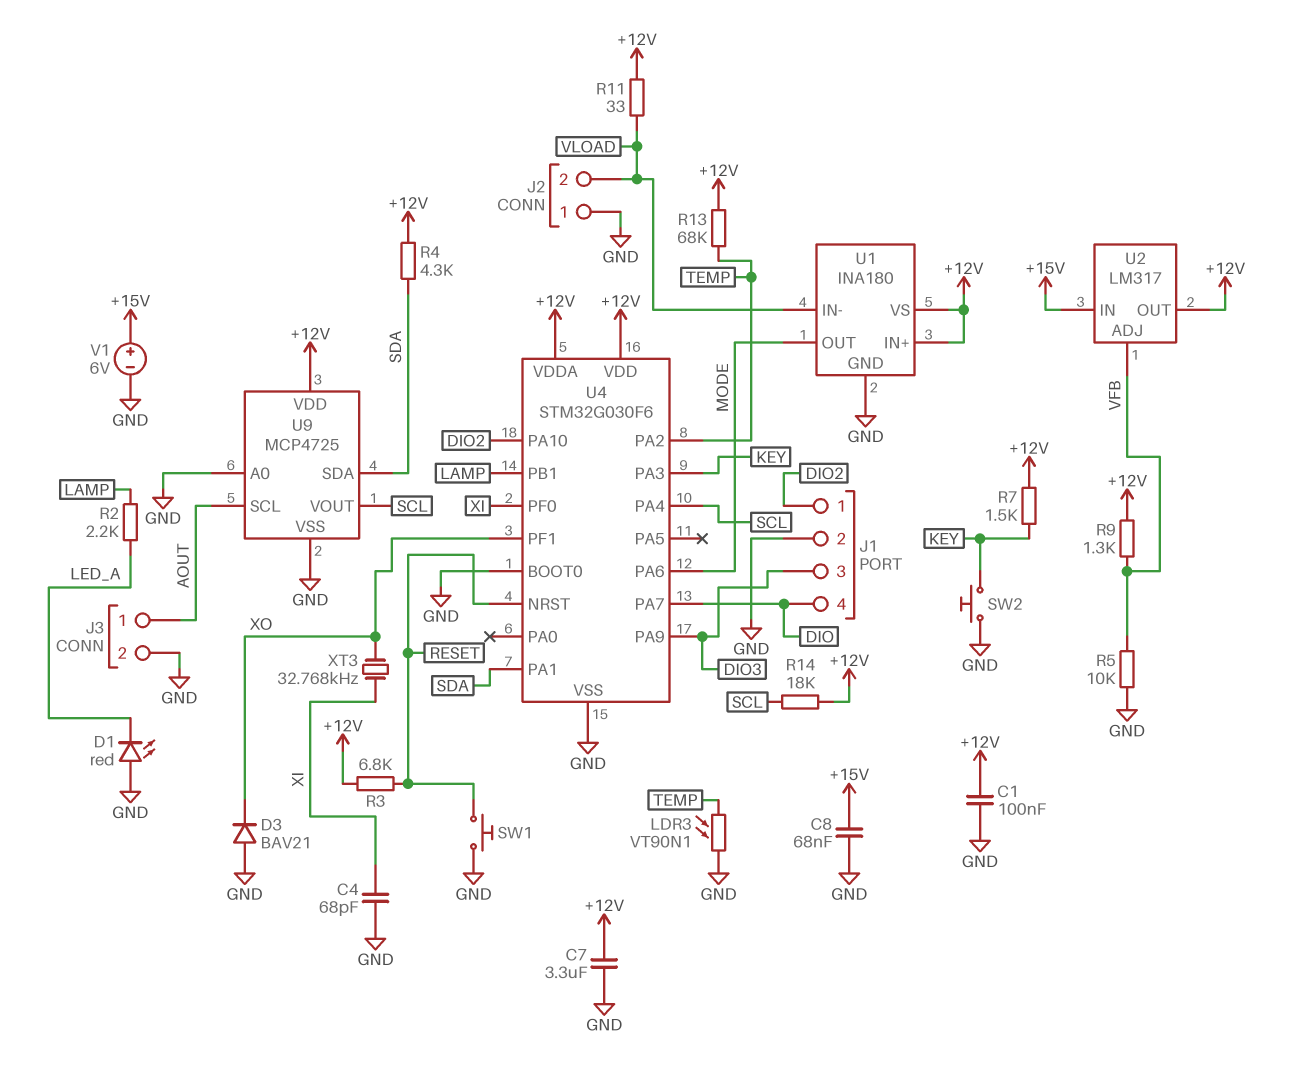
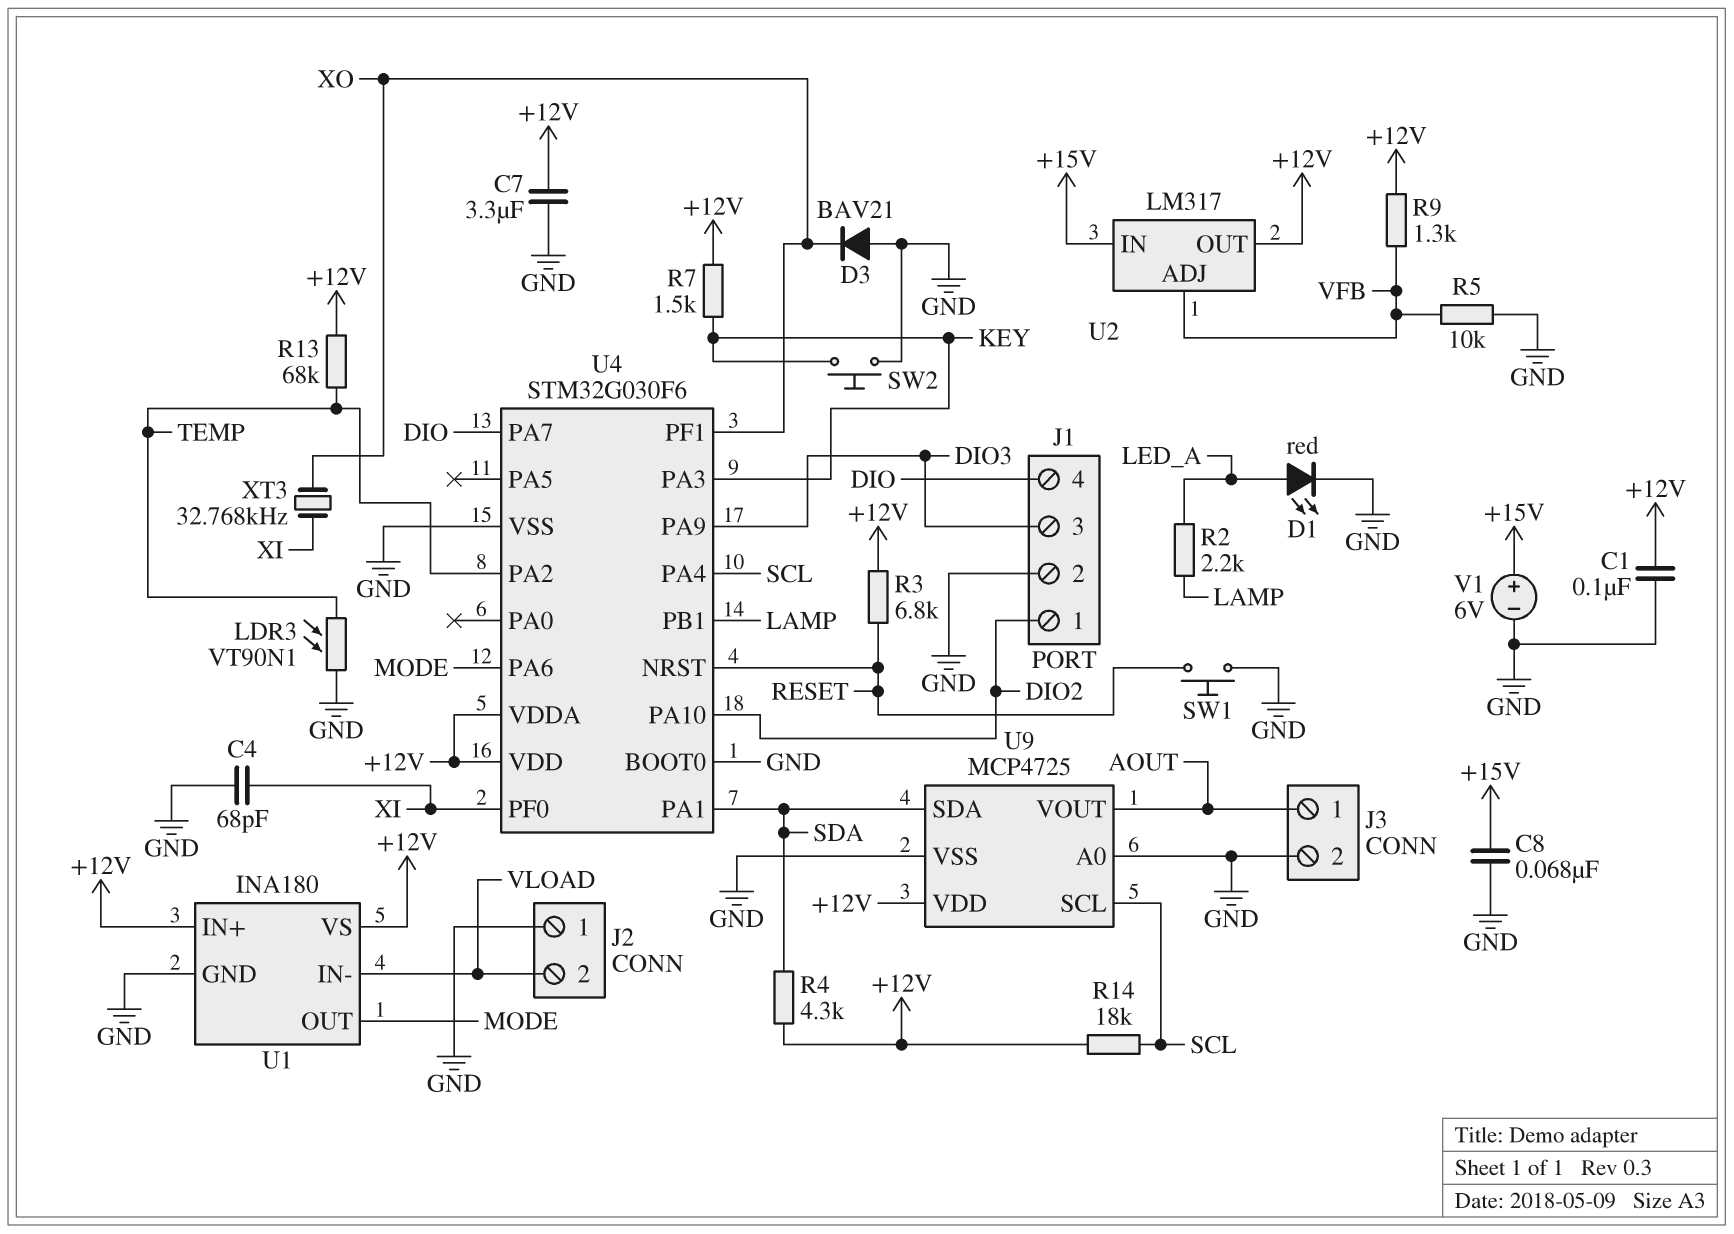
D1: LED red (A GND, K LED_A) -> LED red (A LED_A, K GND)
R11: 33 (+12V, VLOAD) -> none
U9 pin SCL: AOUT -> SCL
U9 pin VOUT: SCL -> AOUT

